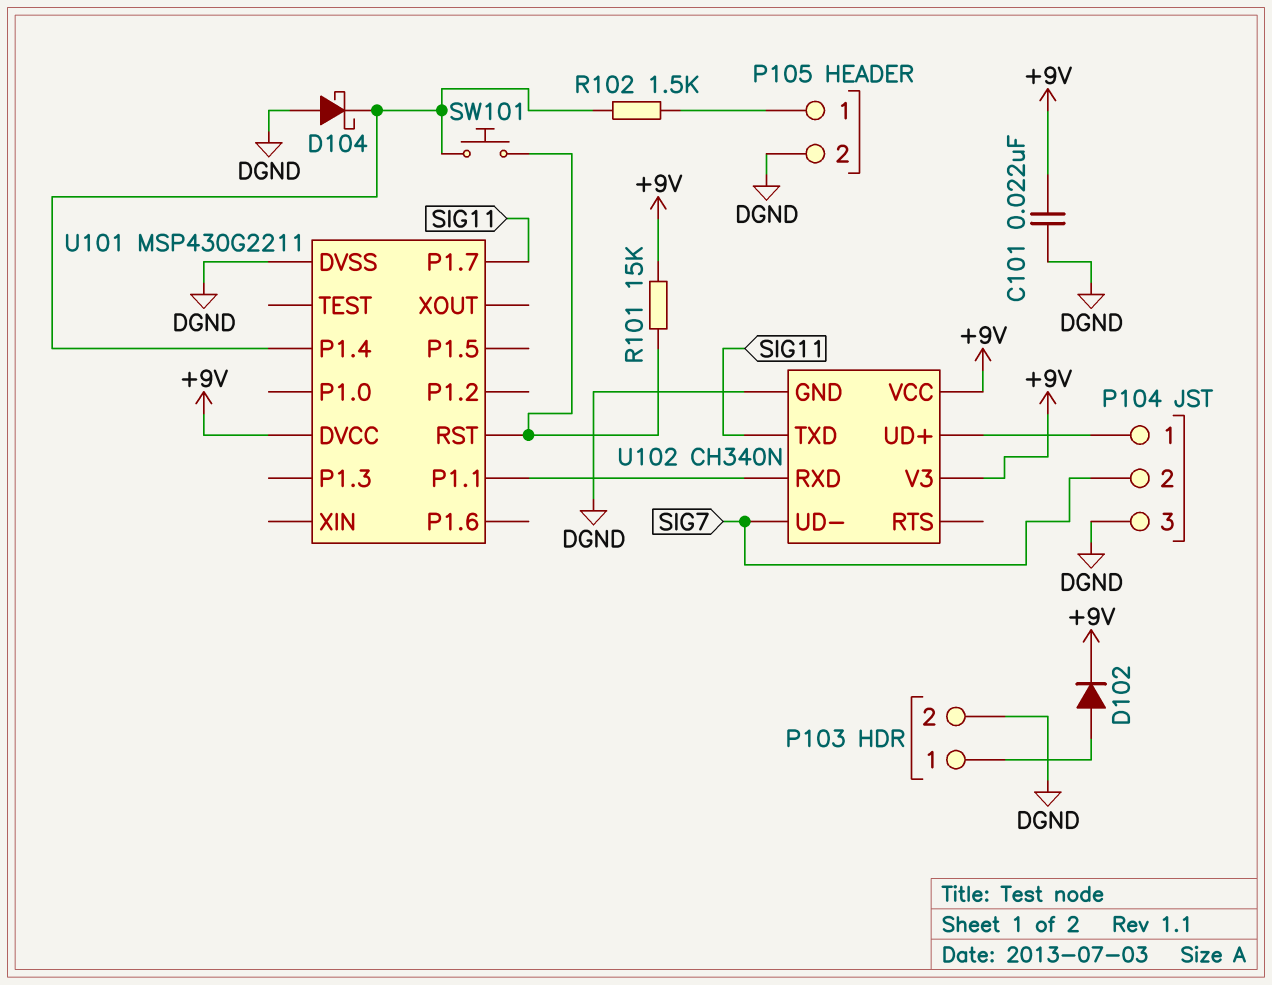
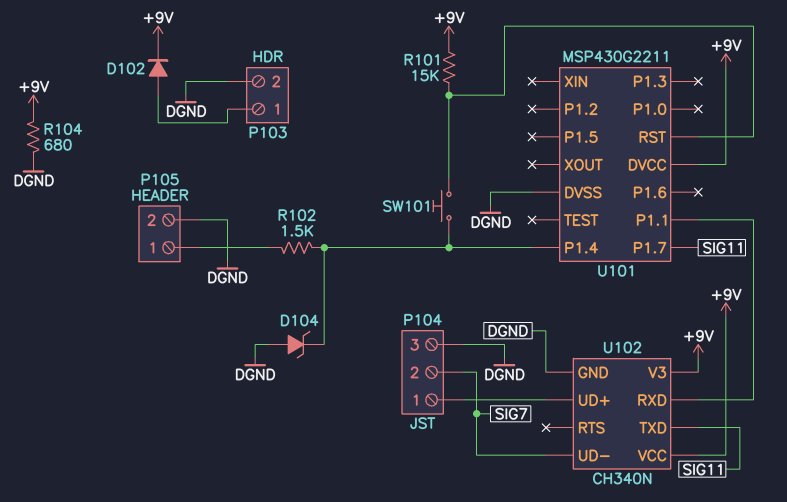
C101: 22nF (+9V, DGND) -> none
D104: schottky (A DGND, K U101/P1.4) -> zener (A DGND, K U101/P1.4)
R104: none -> 680 (+9V, DGND)

